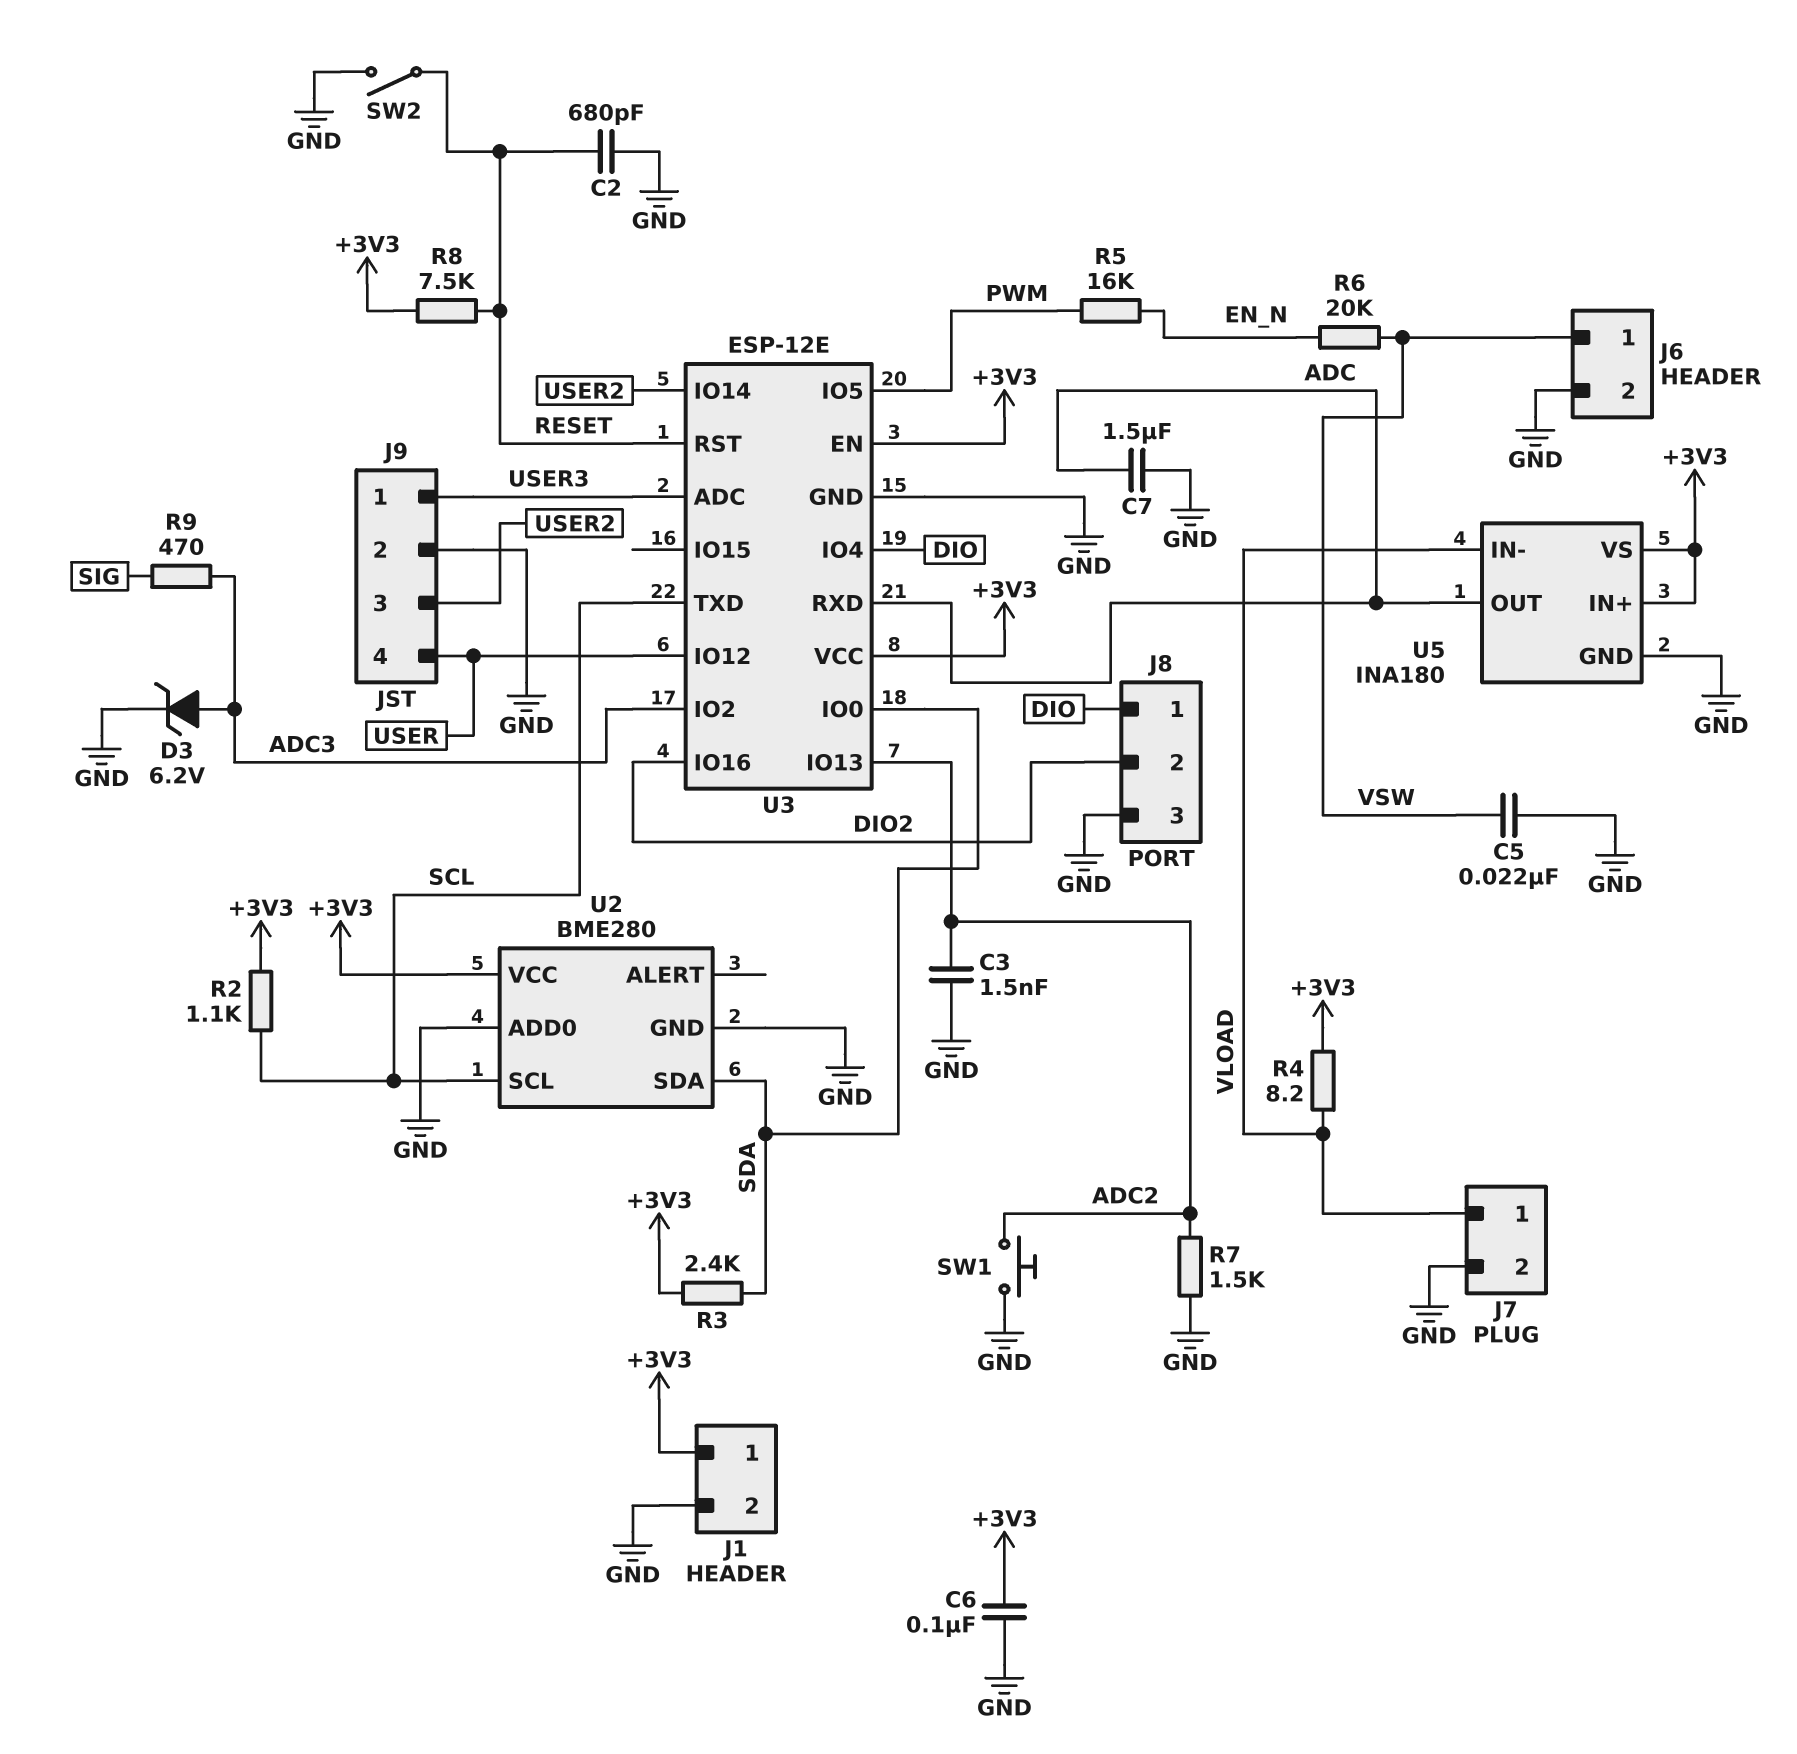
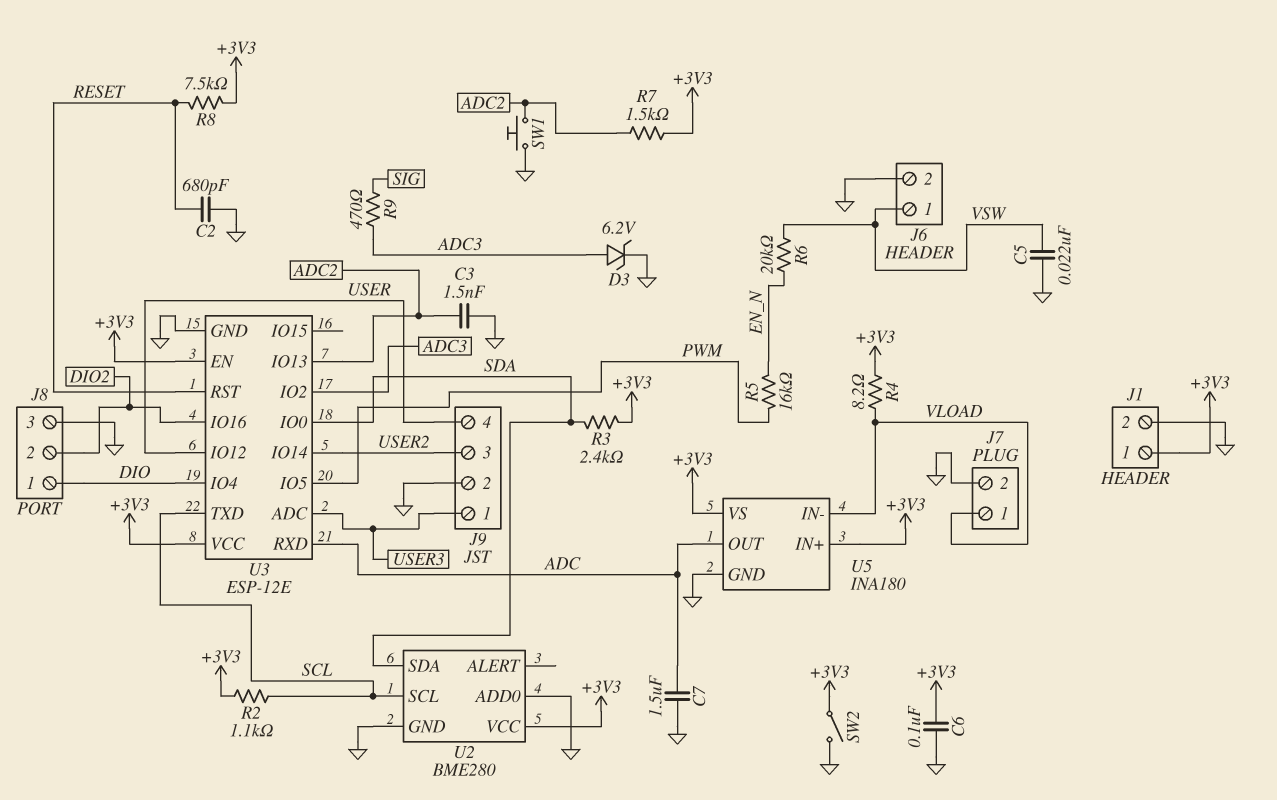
R7: 1.5k (ADC2, GND) -> 1.5k (+3V3, ADC2)
SW2: switch (GND, RESET) -> switch (+3V3, GND)

